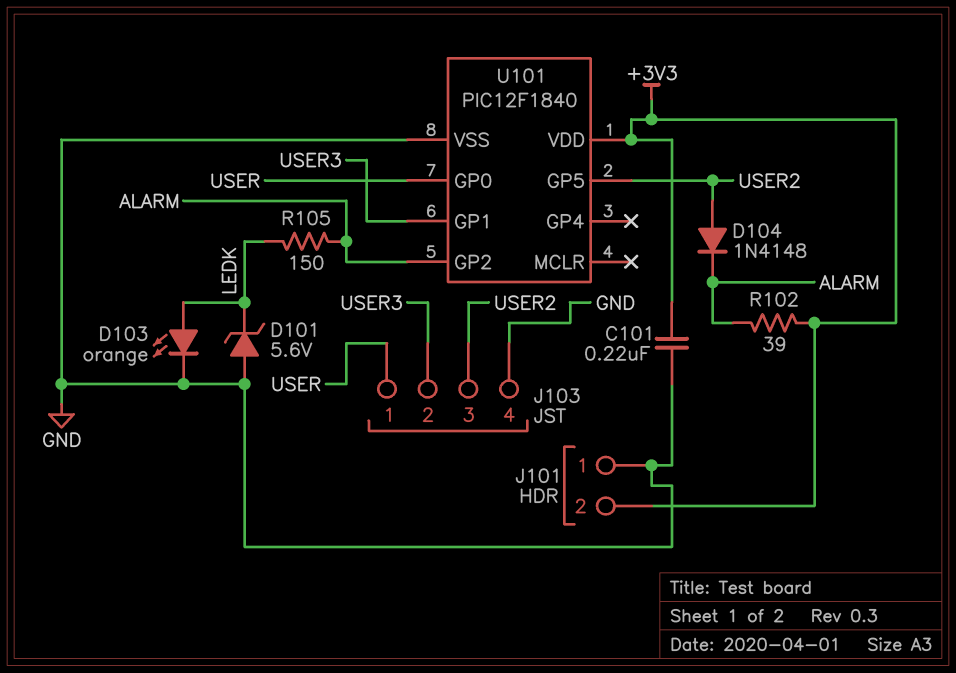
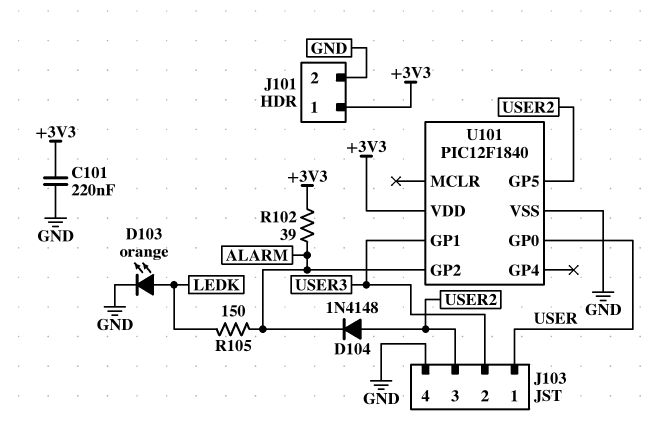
D101: zener 5.6V (A GND, K LEDK) -> none
J101 pin 1: GND -> +3V3
J101 pin 2: +3V3 -> GND

